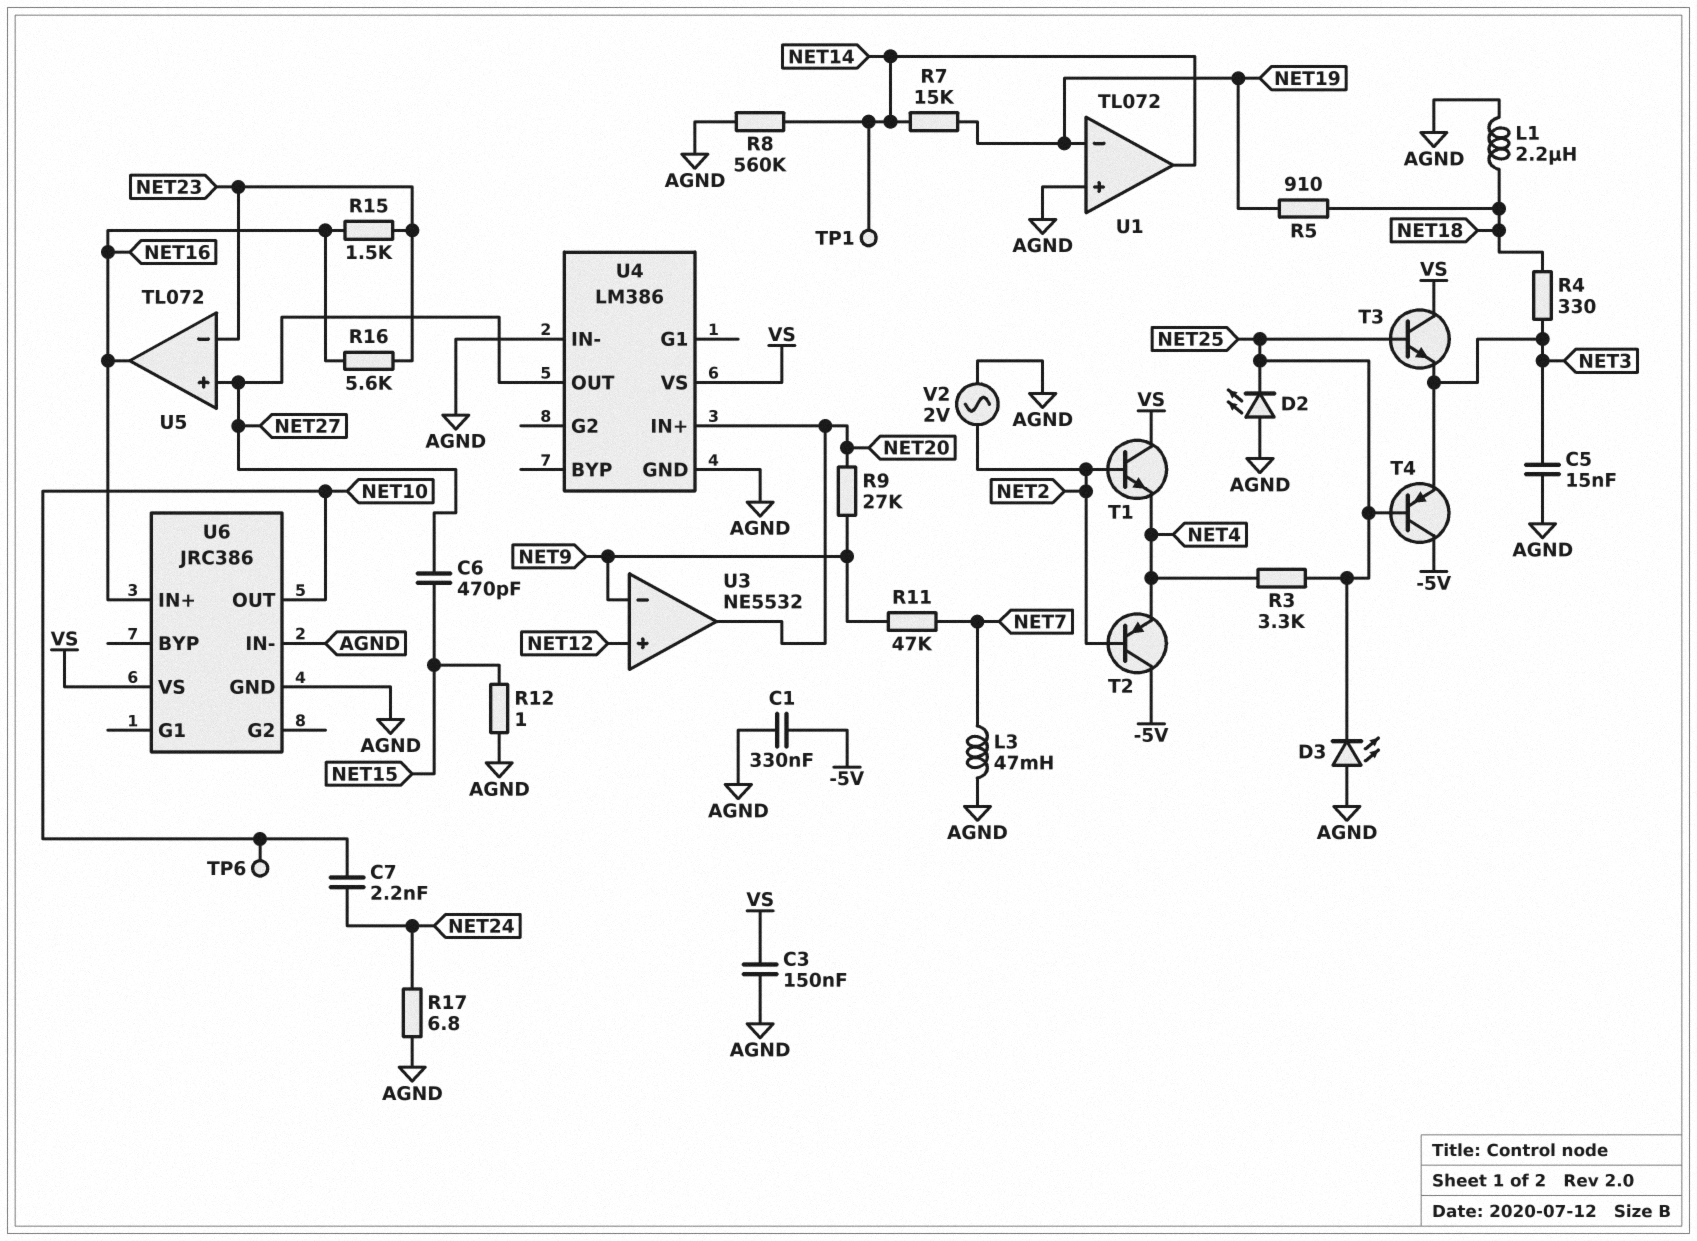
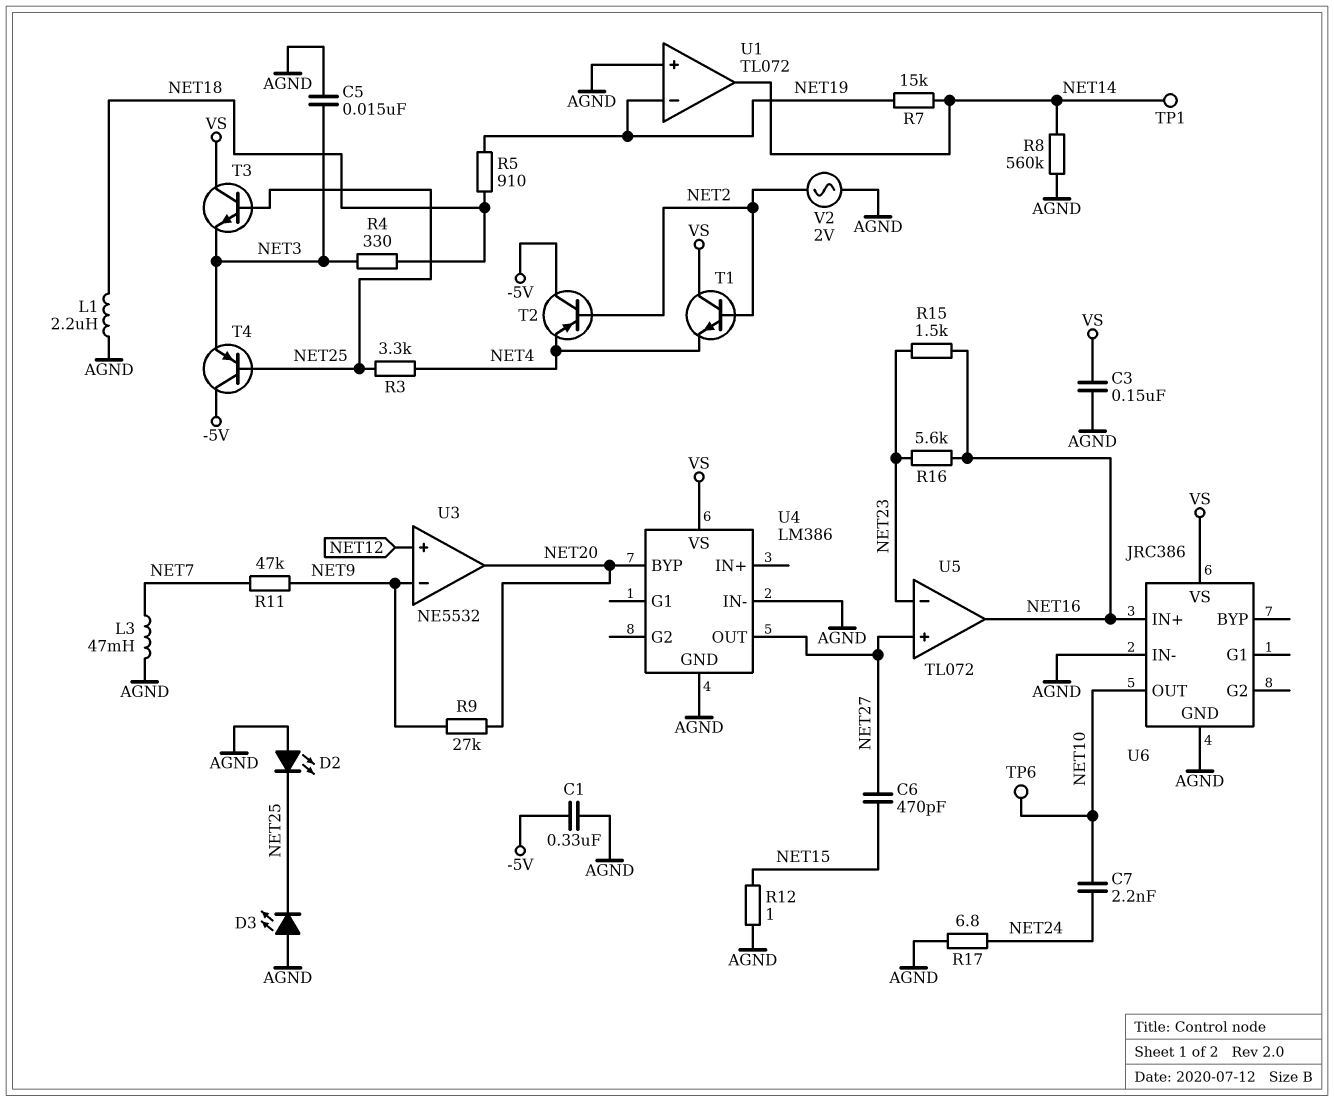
U4 pin BYP: none -> NET20
U4 pin IN+: NET20 -> none

